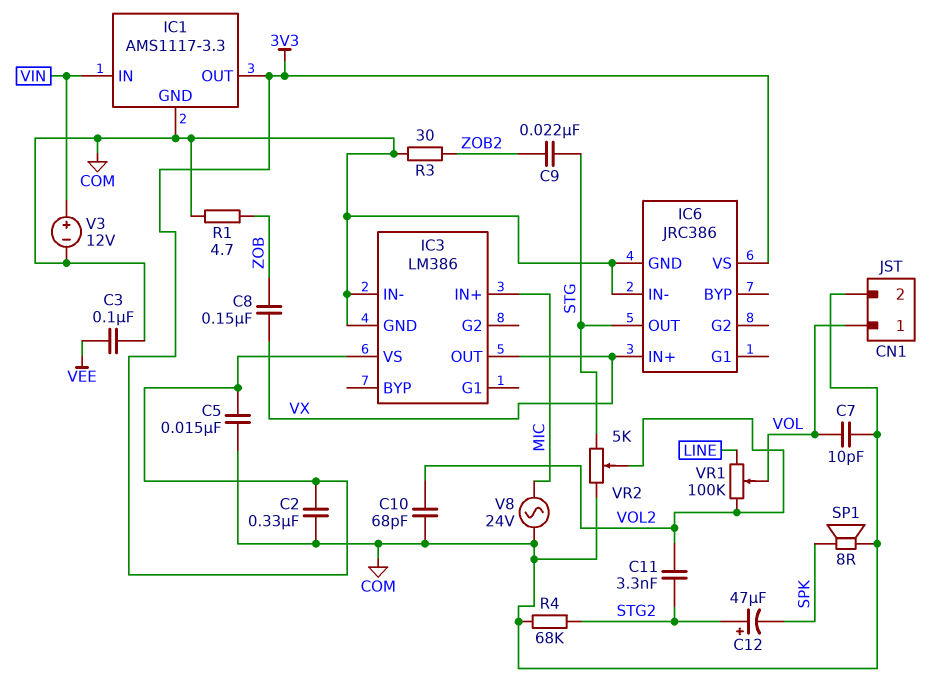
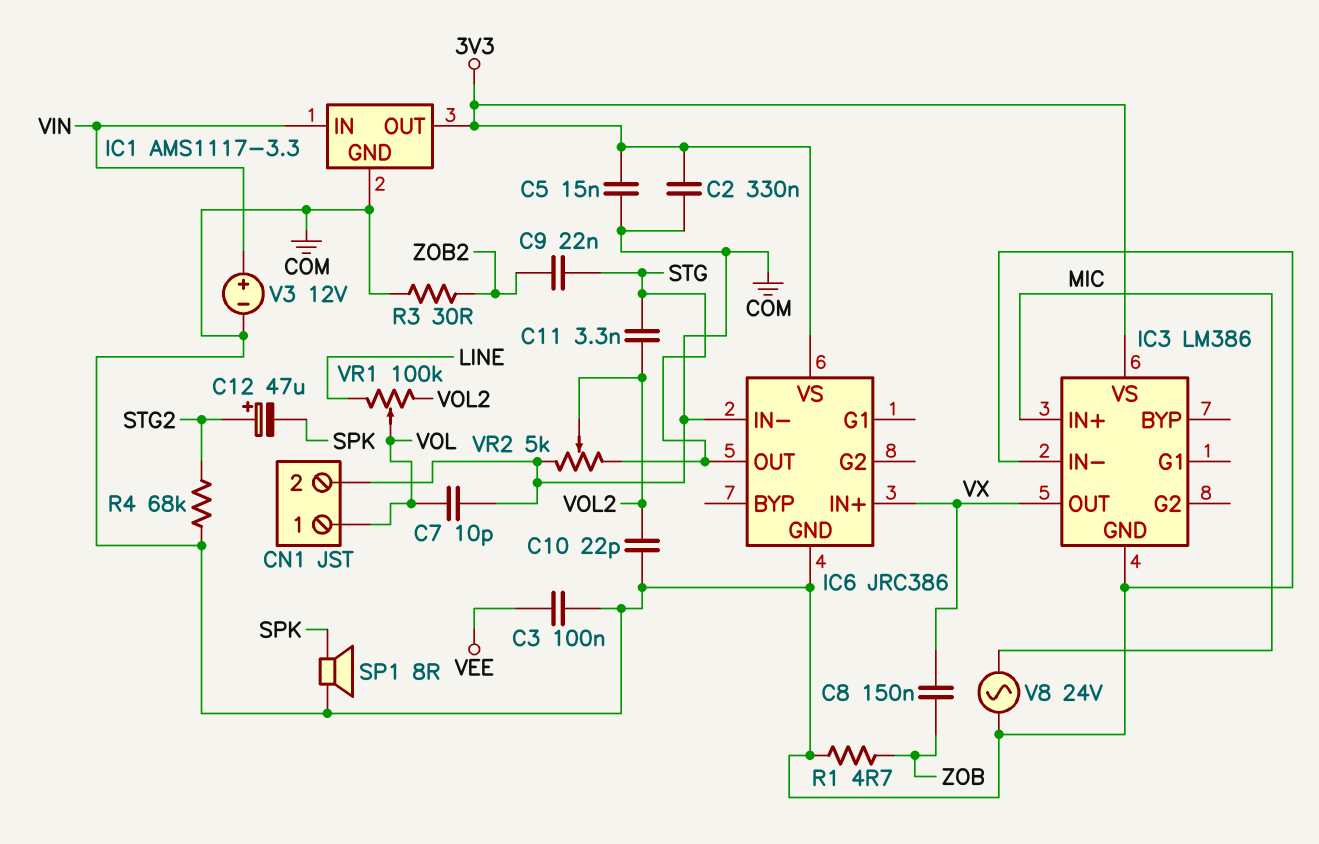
C10: 68pF (COM, VOL2) -> 22pF (COM, VOL2)
C11: 3.3nF (STG2, VOL2) -> 3.3nF (STG, VOL2)

